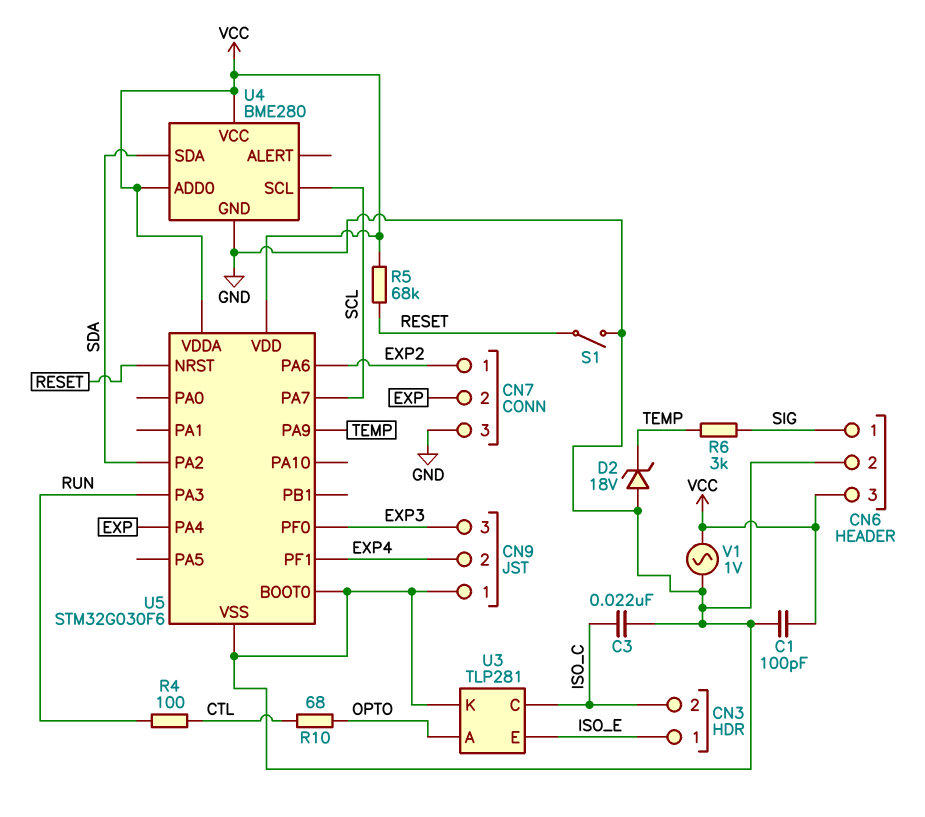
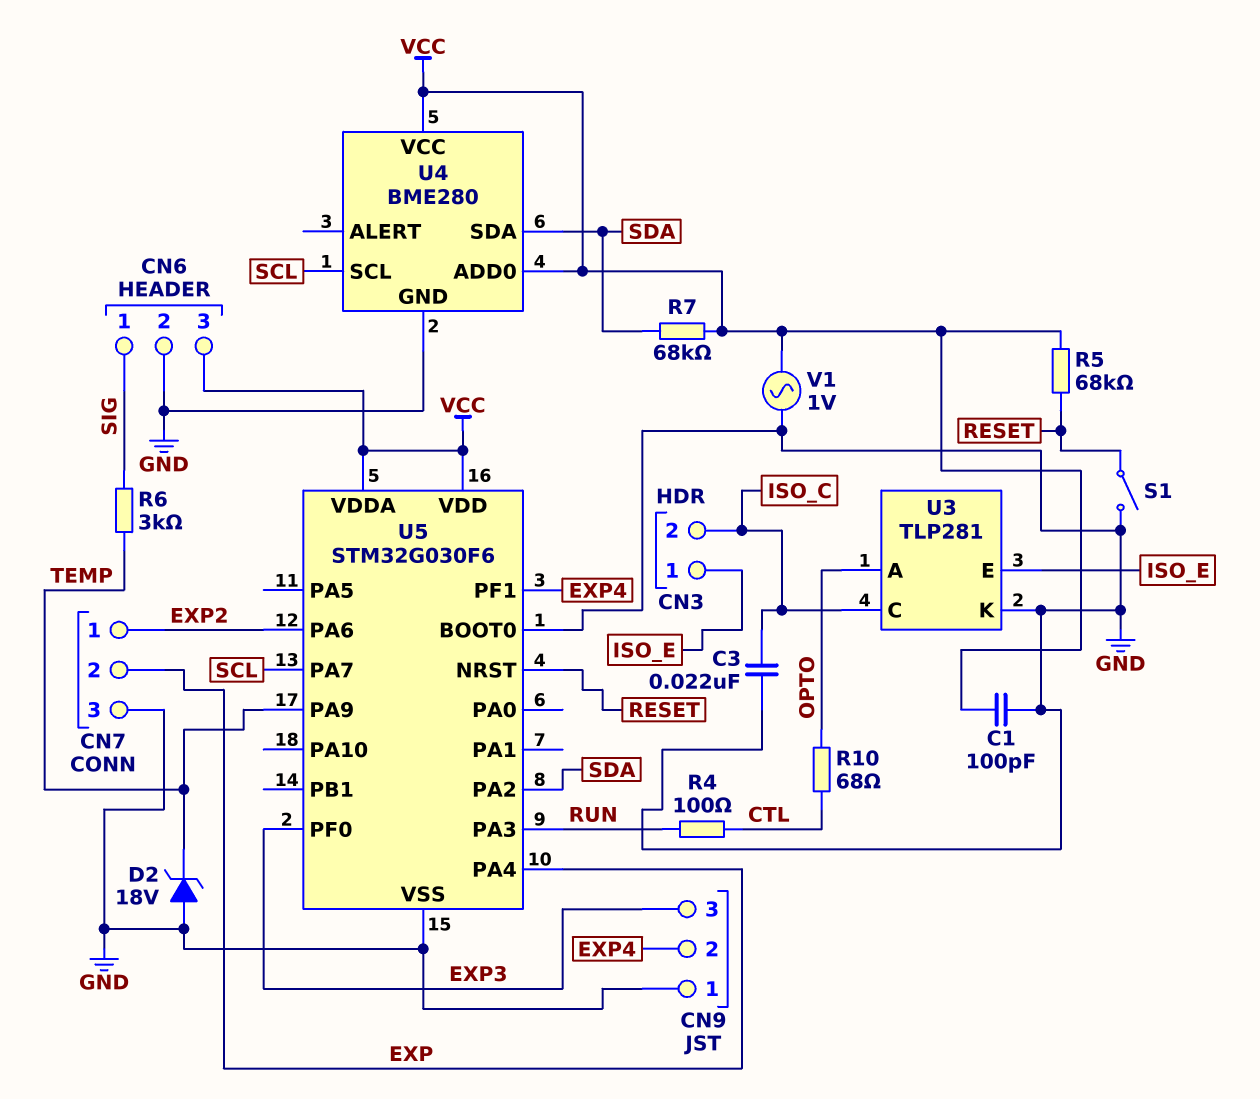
R7: none -> 68k (SDA, VCC)

